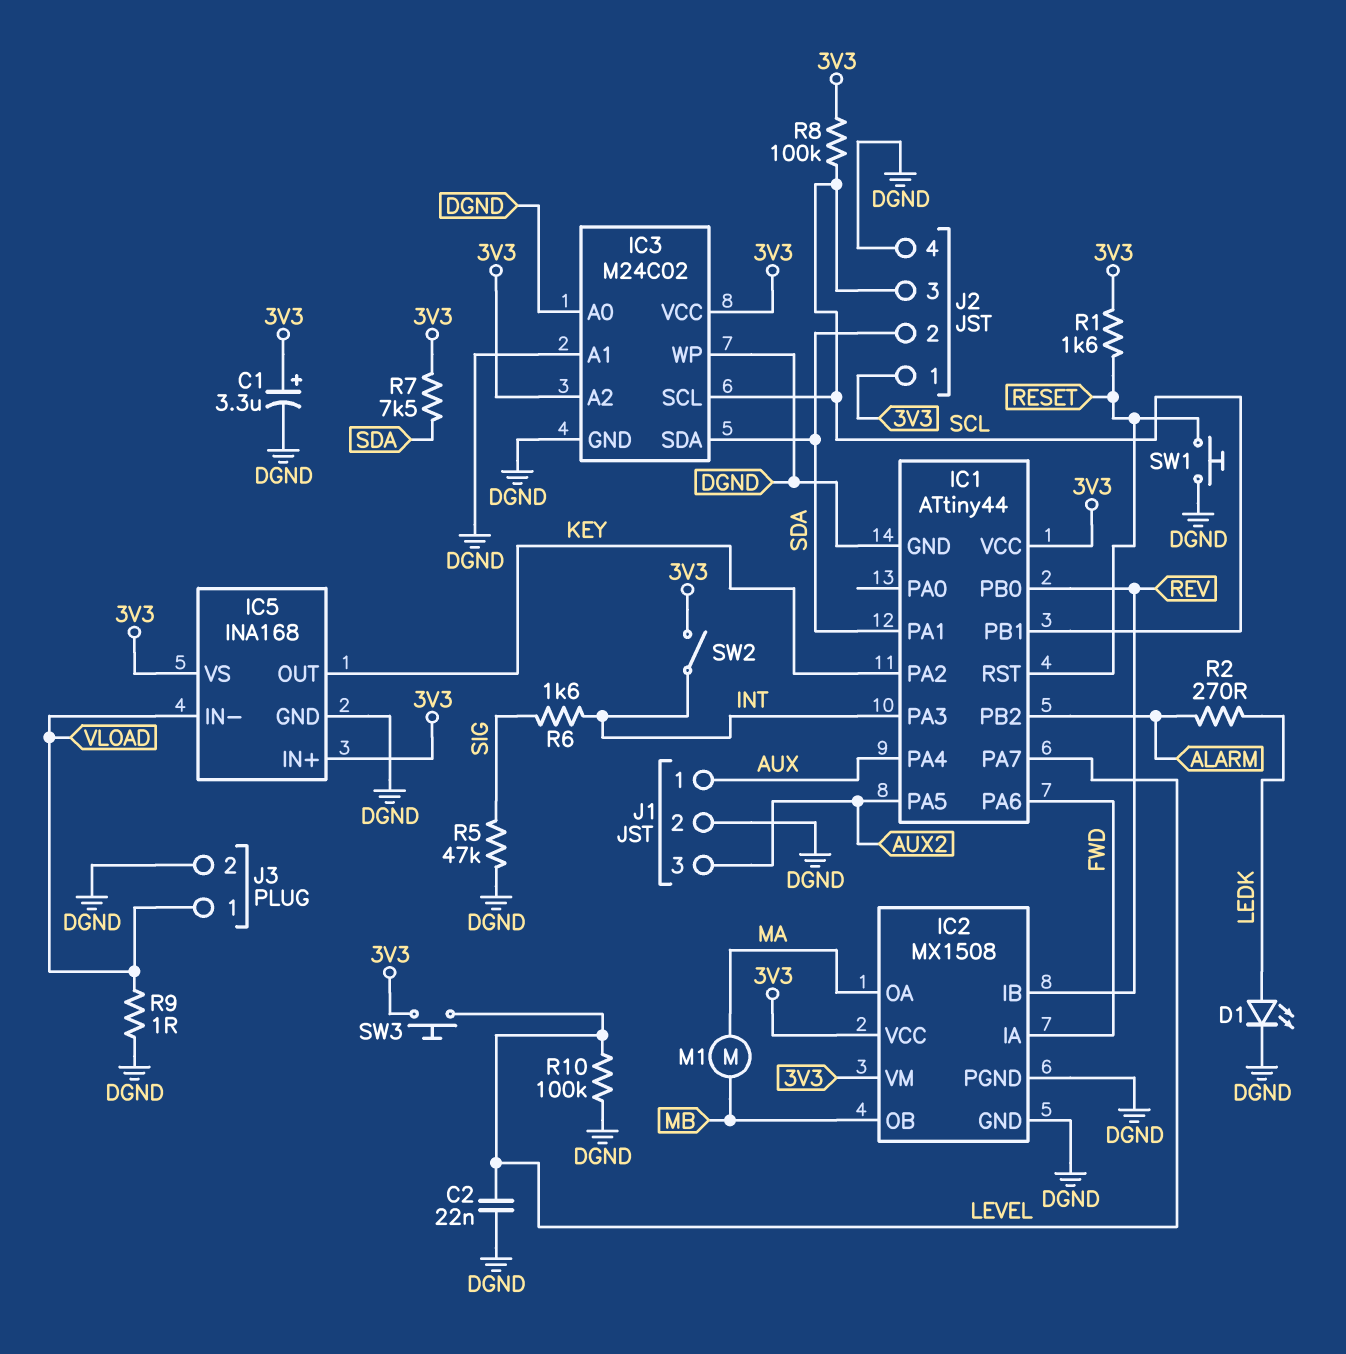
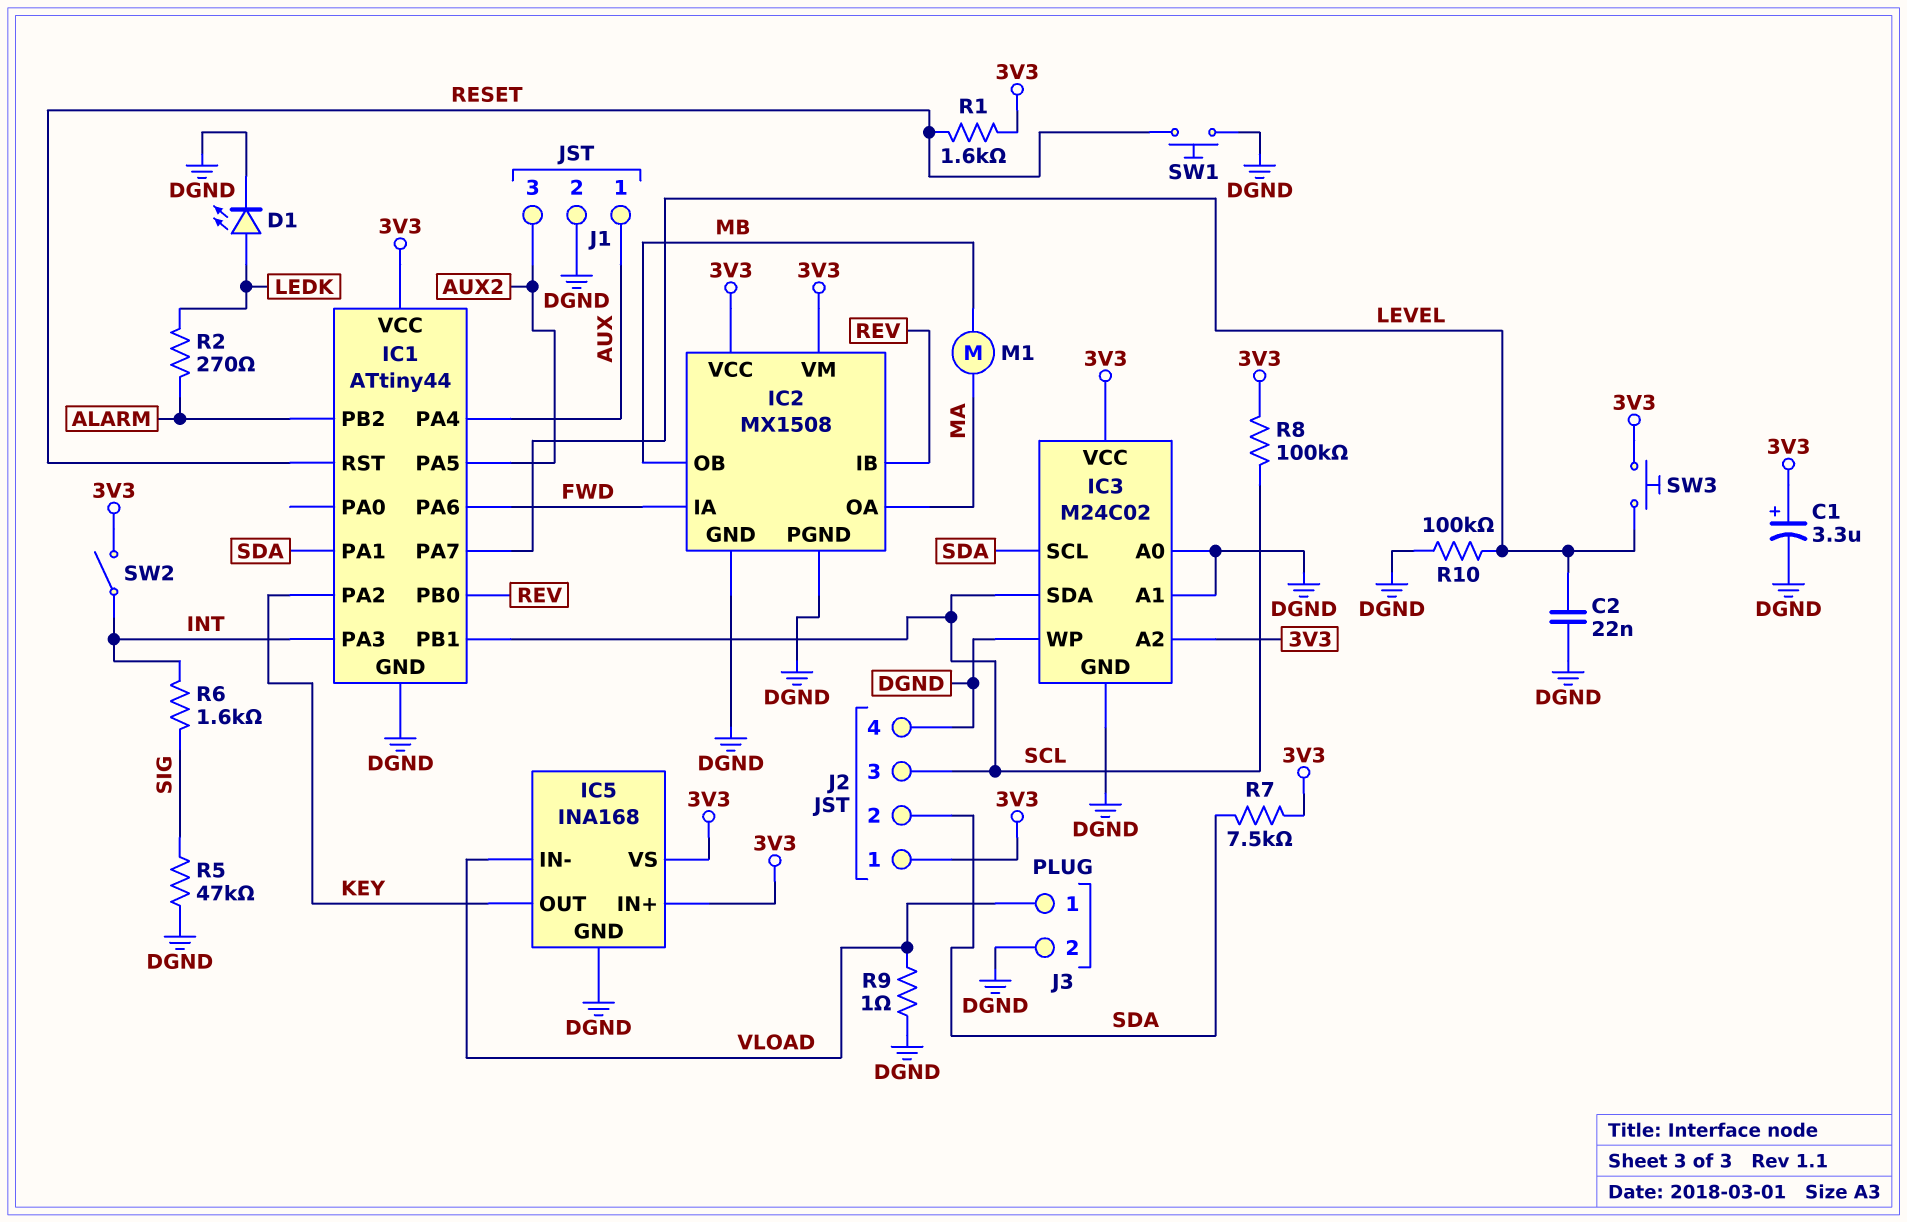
IC3 pin SCL: SCL -> SDA
IC3 pin SDA: SDA -> SCL

